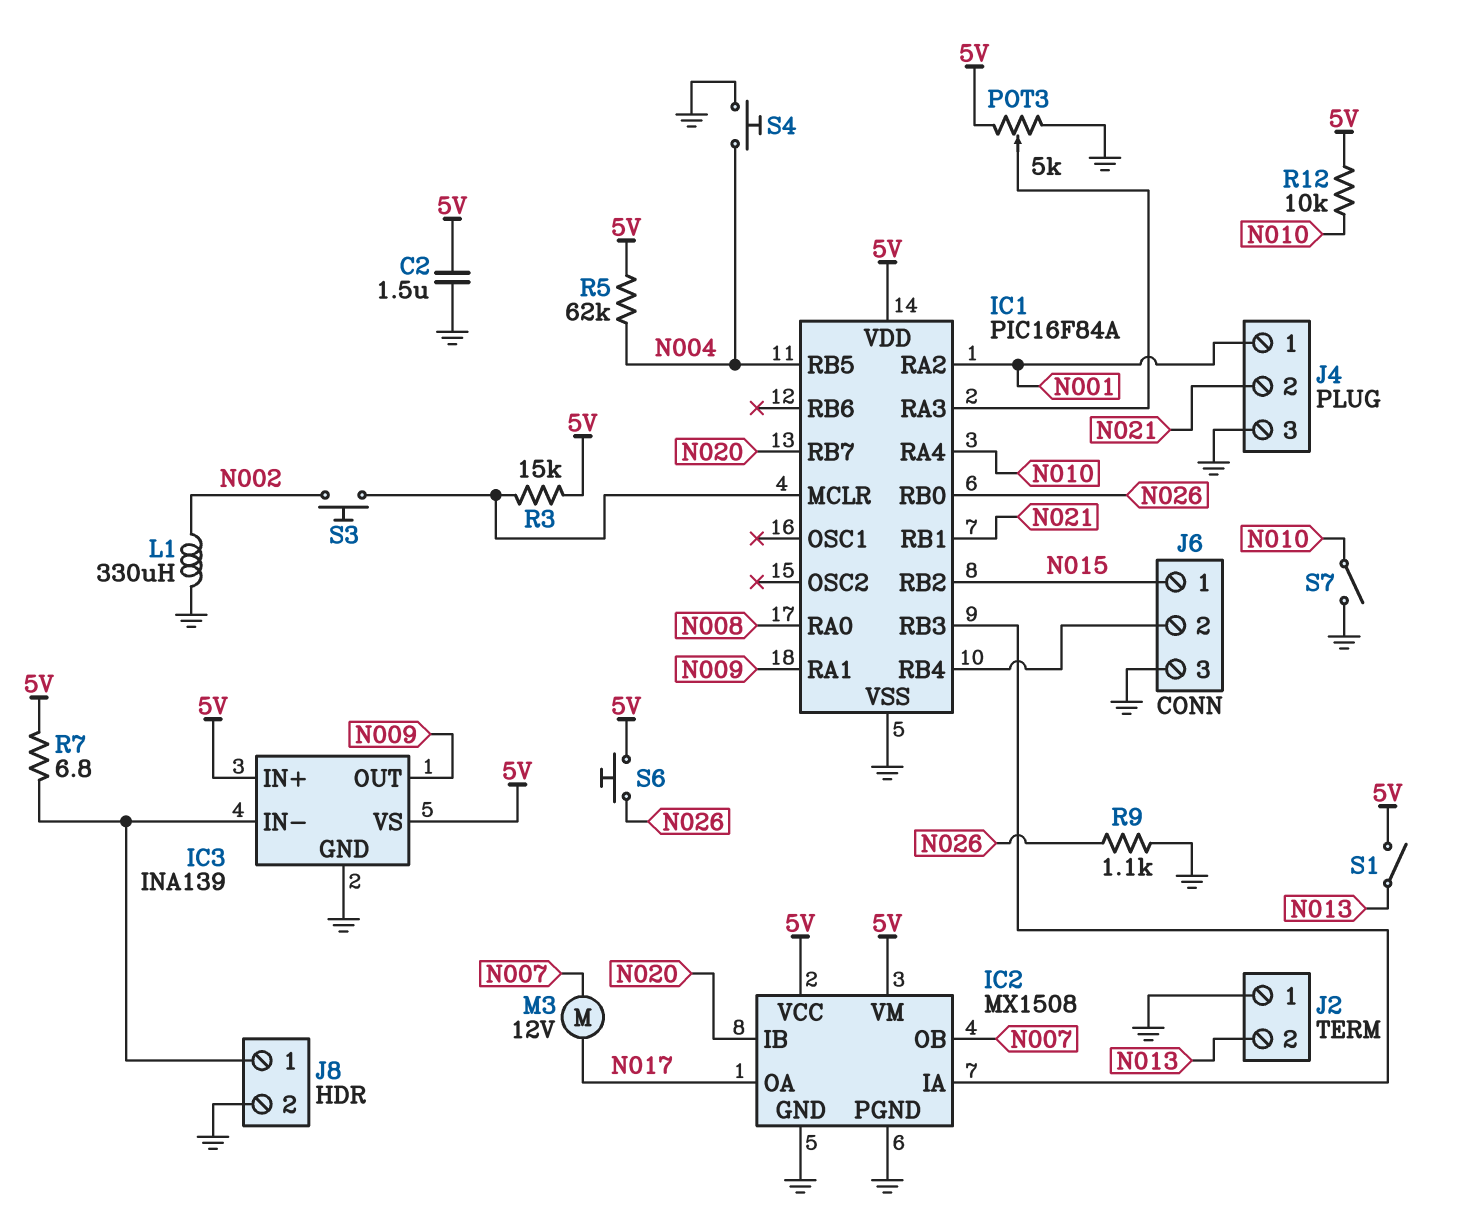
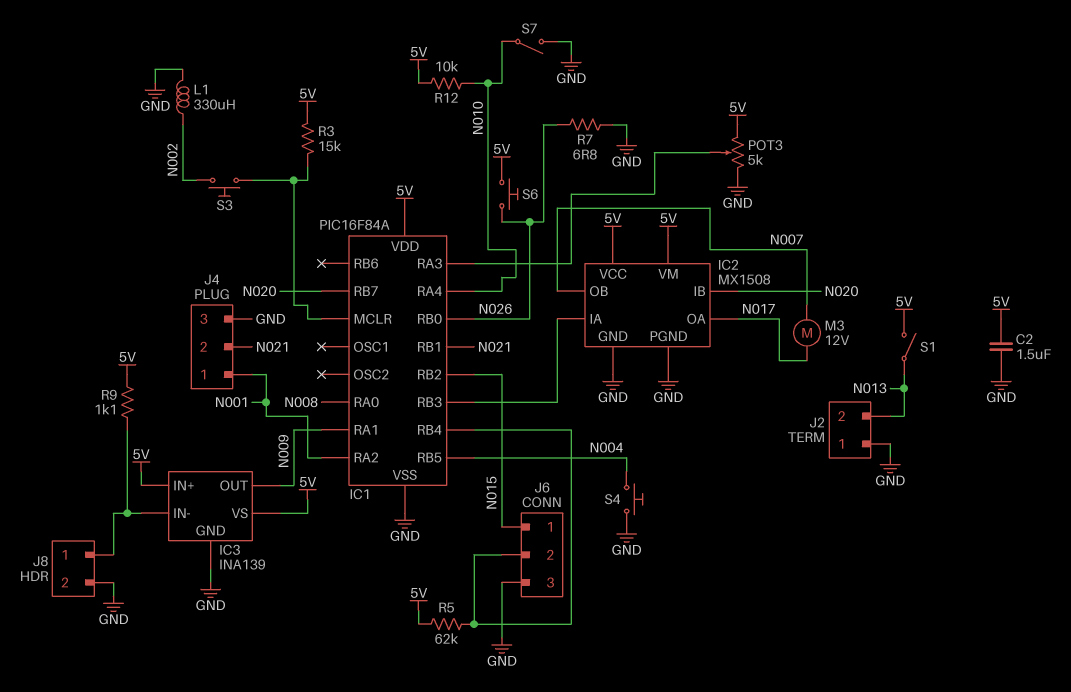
R5: 62k (5V, N004) -> 62k (5V, IC1/RB4)
R7: 6.8 (5V, IC3/IN-) -> 6.8 (GND, N026)
R9: 1.1k (GND, N026) -> 1.1k (5V, IC3/IN-)

